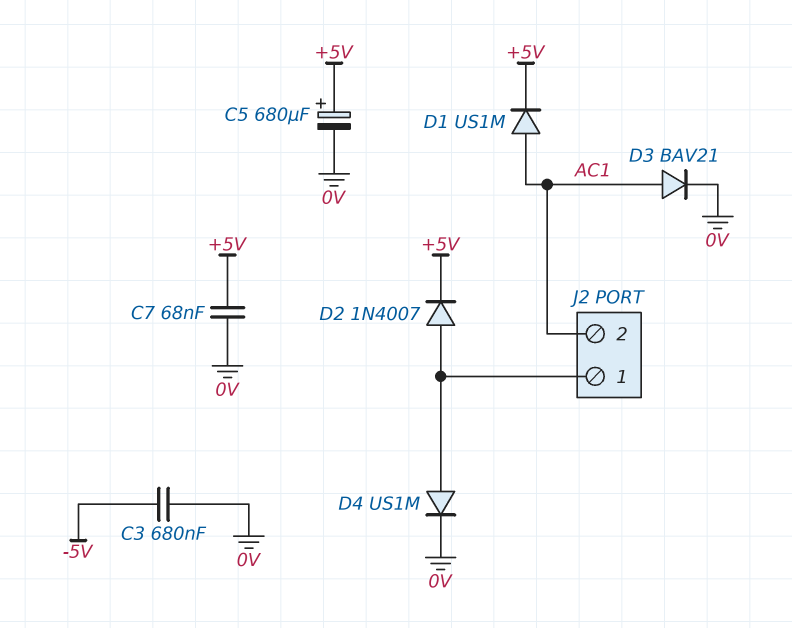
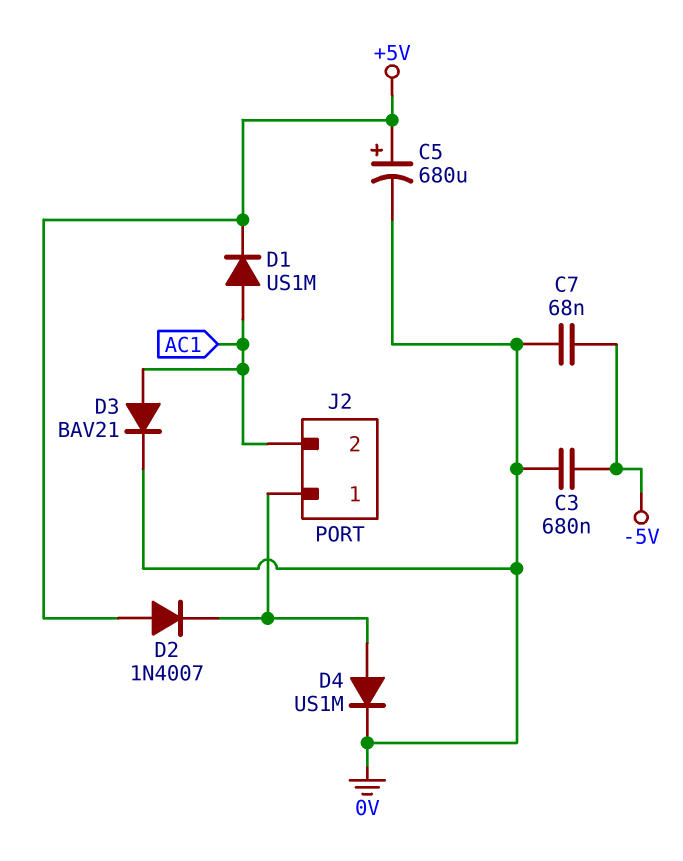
C7: 68nF (+5V, 0V) -> 68nF (-5V, 0V)
D2: diode 1N4007 (A J2/1, K +5V) -> diode 1N4007 (A +5V, K J2/1)

